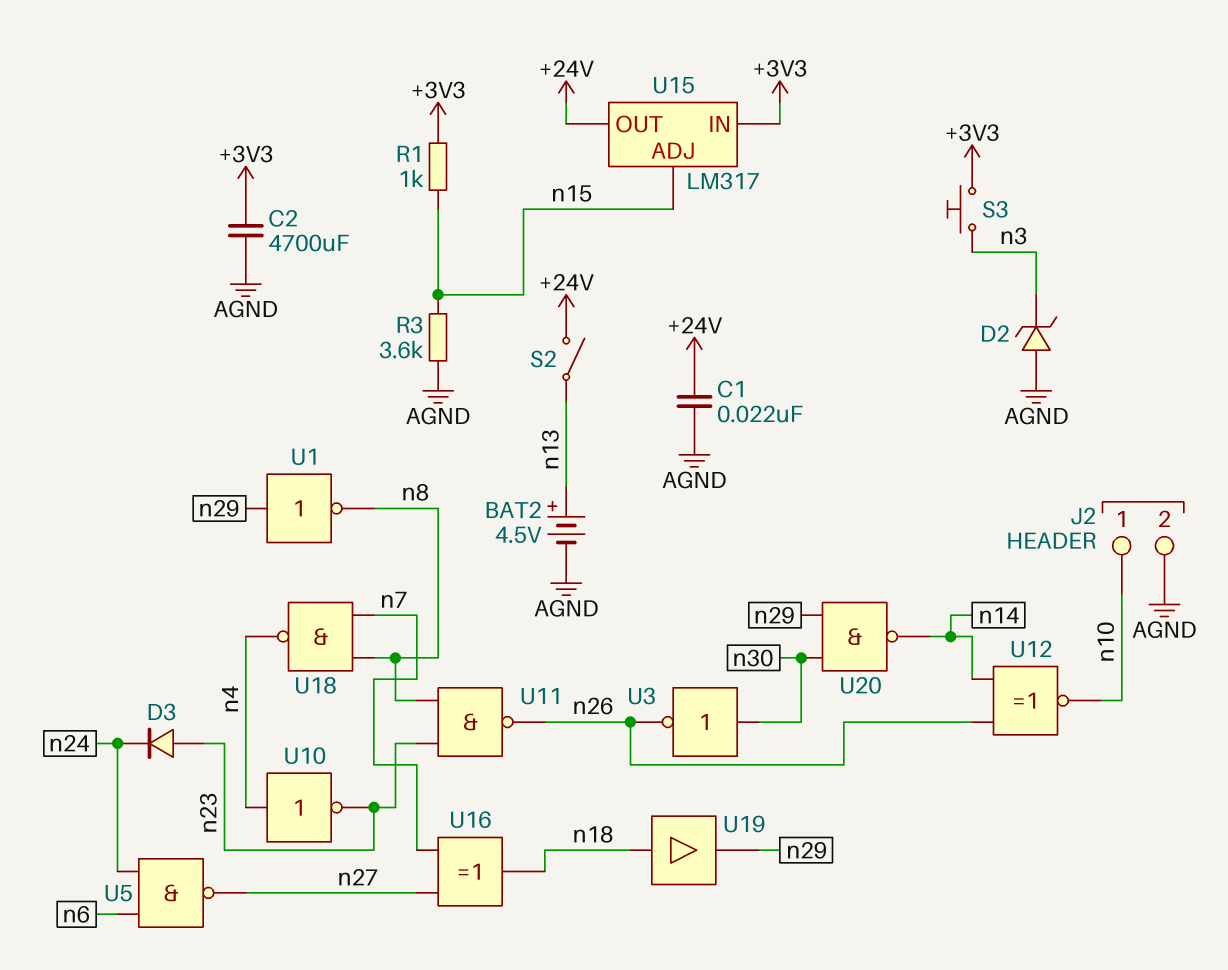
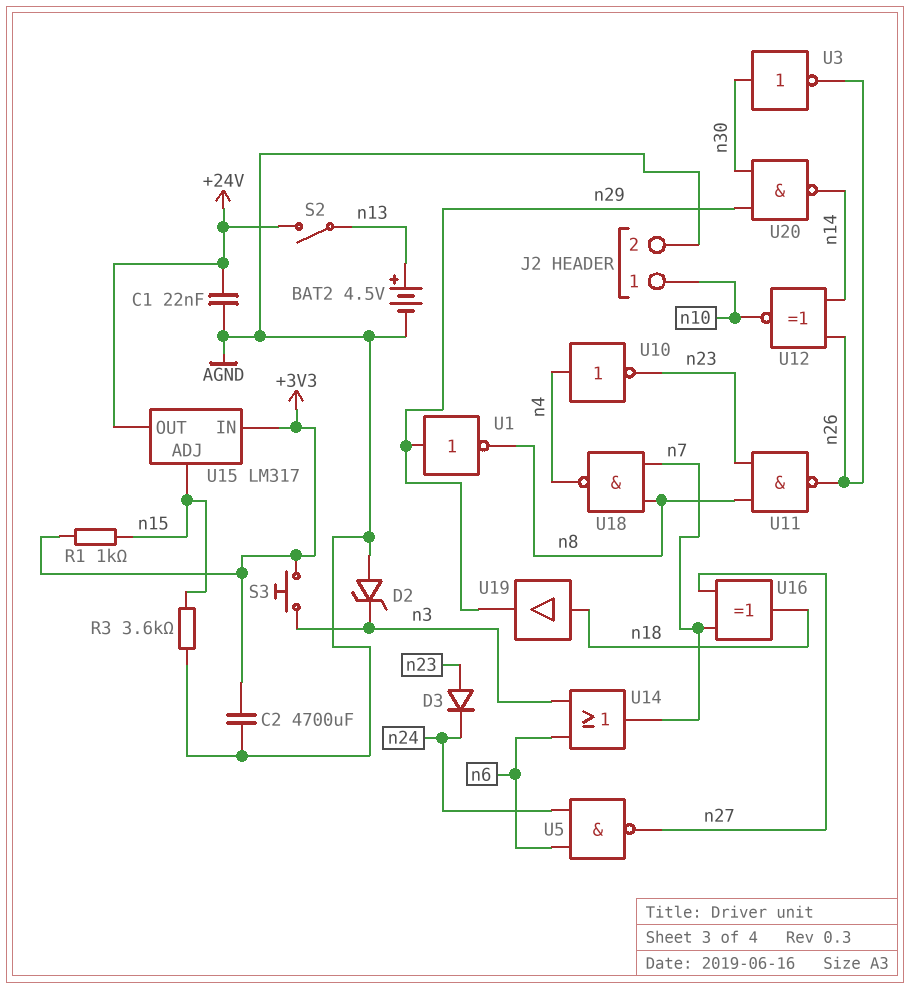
U14: none -> OR (in n3, in n6, out n7)

